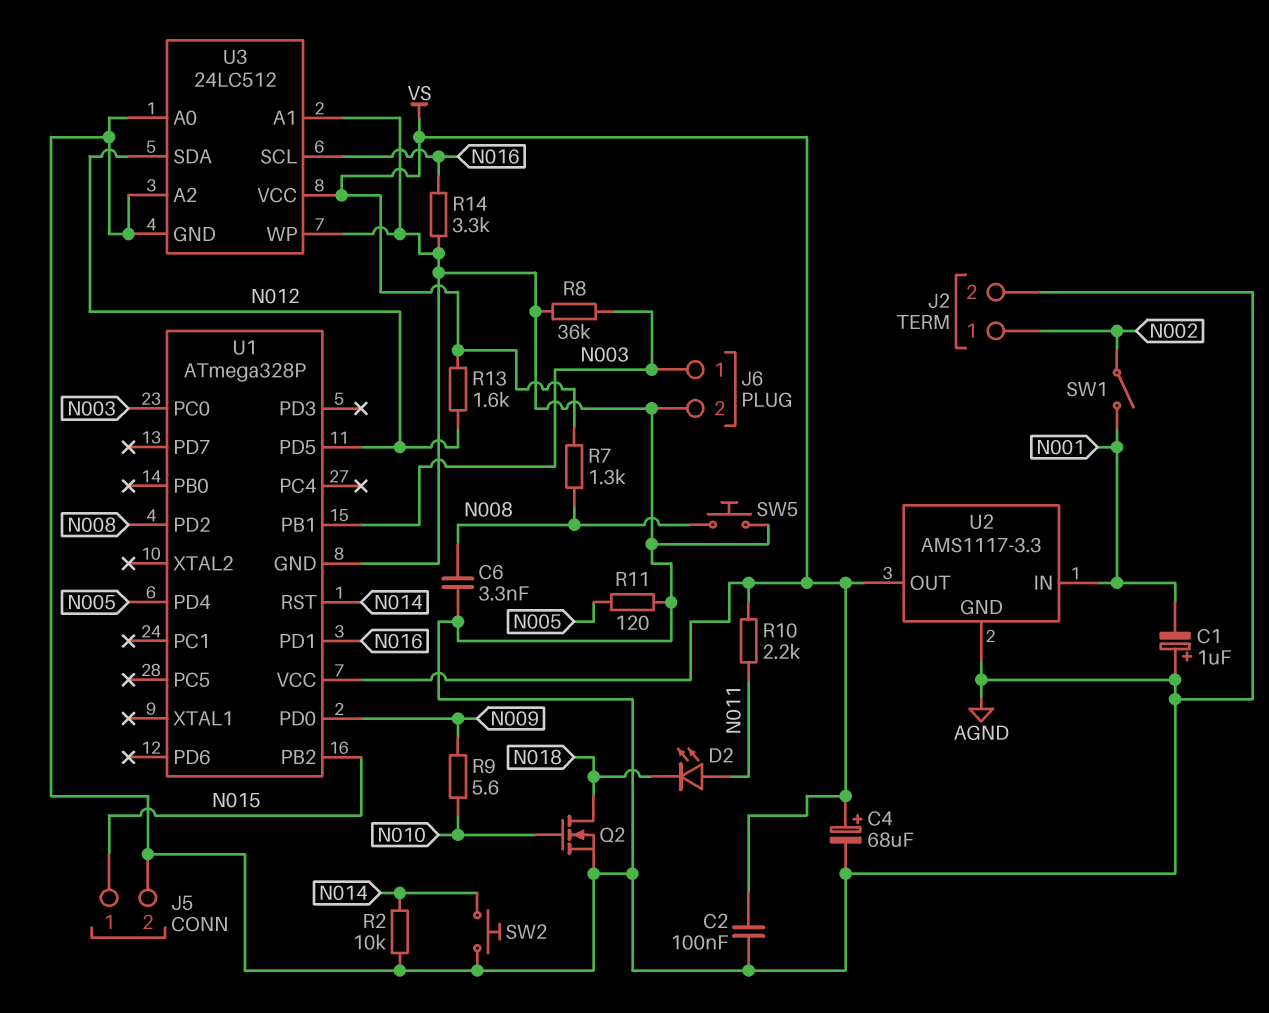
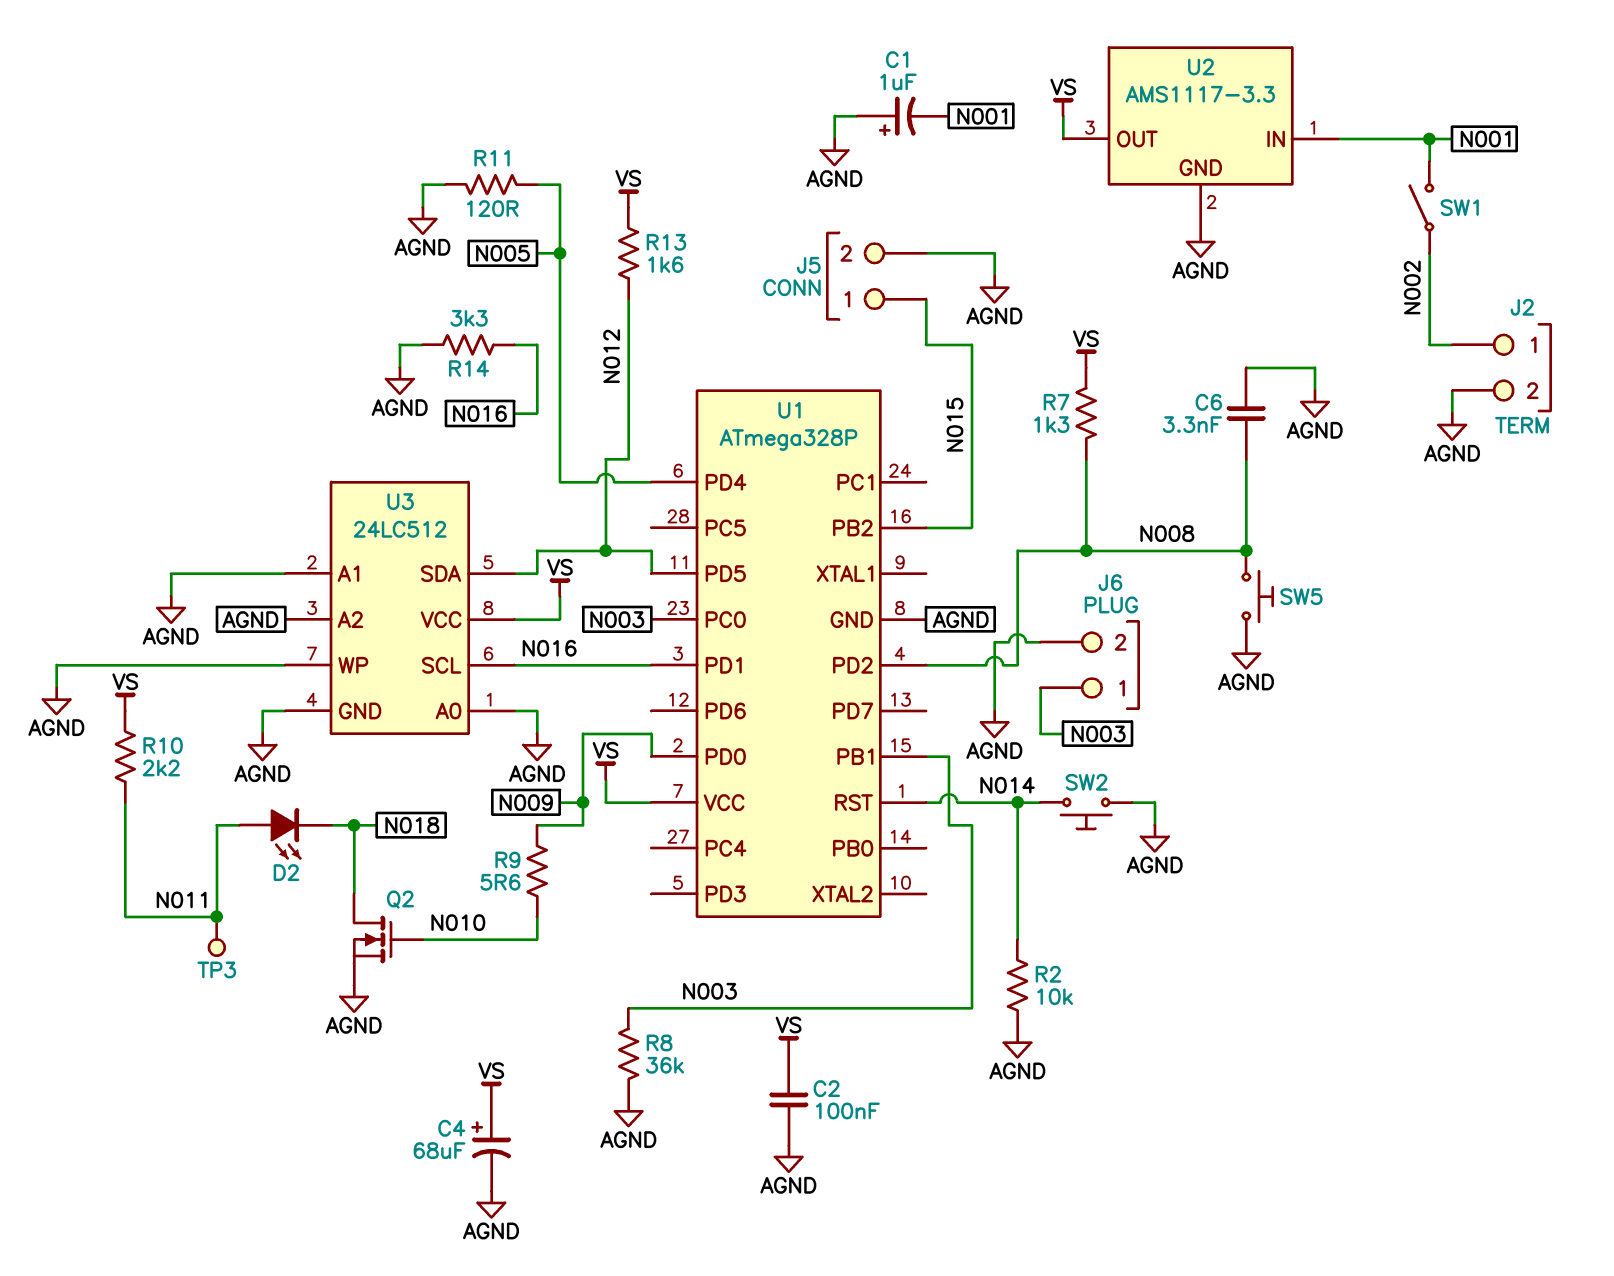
TP3: none -> test point (N011)

